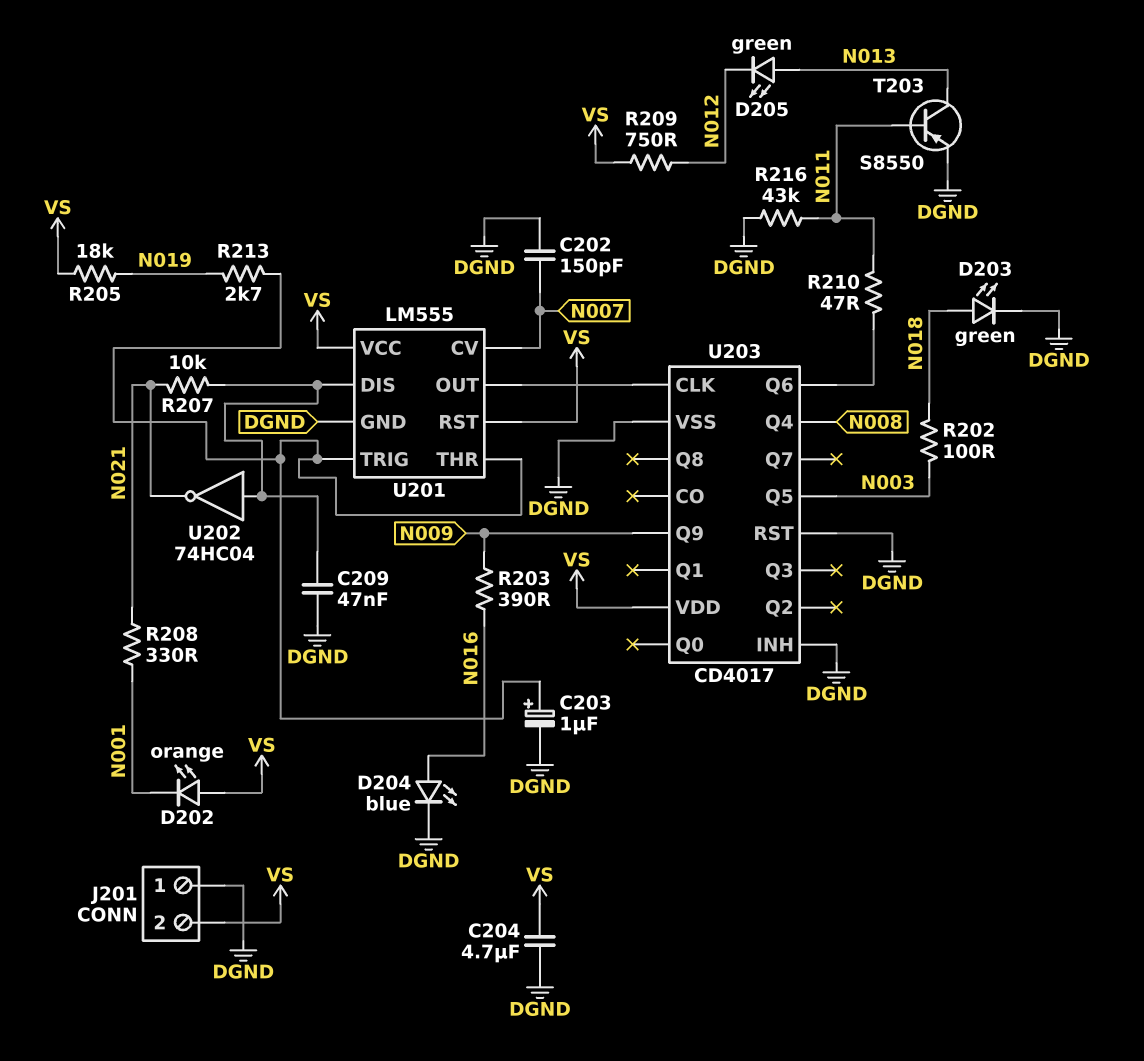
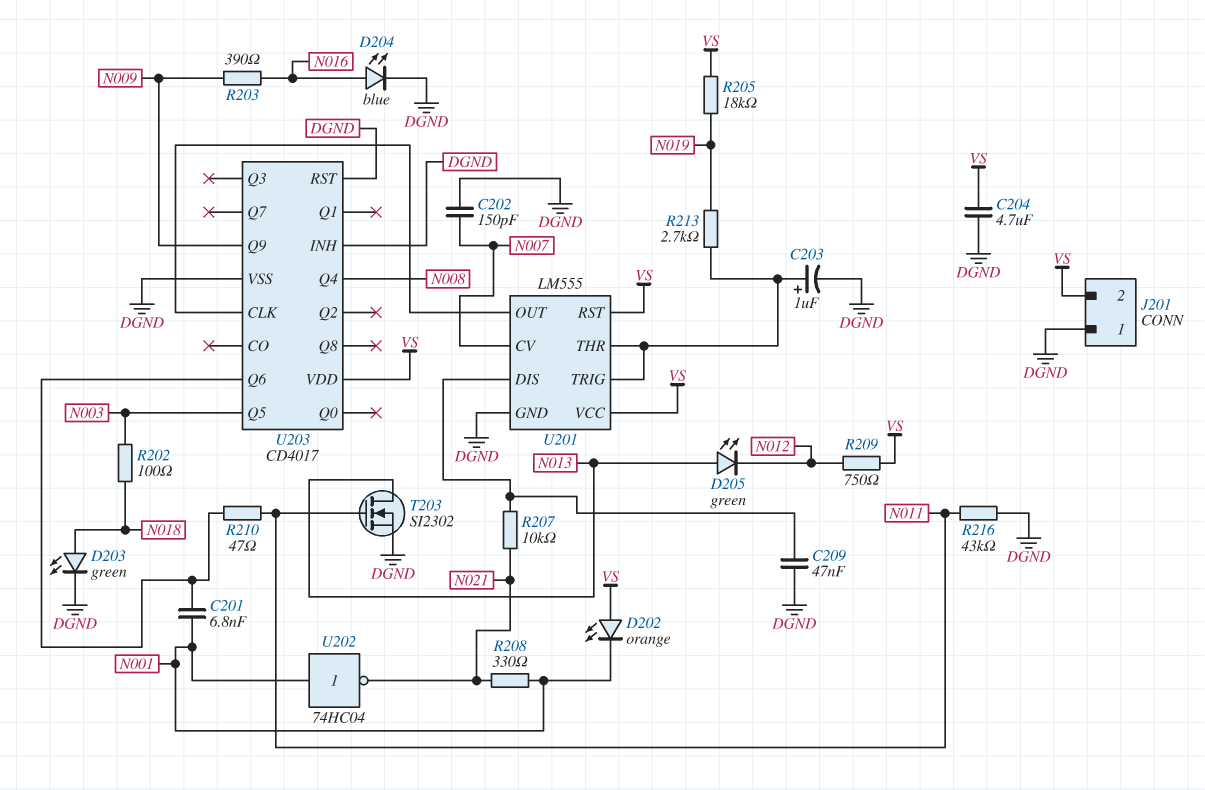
C201: none -> 6.8nF (N001, U203/Q6)
T203: PNP S8550 (B N011, C N013, E DGND) -> NMOS SI2302 (G N011, D N013, S DGND)
U202: NOT 74HC04 (in U201/DIS, out N021) -> NOT 74HC04 (in N001, out N021)

